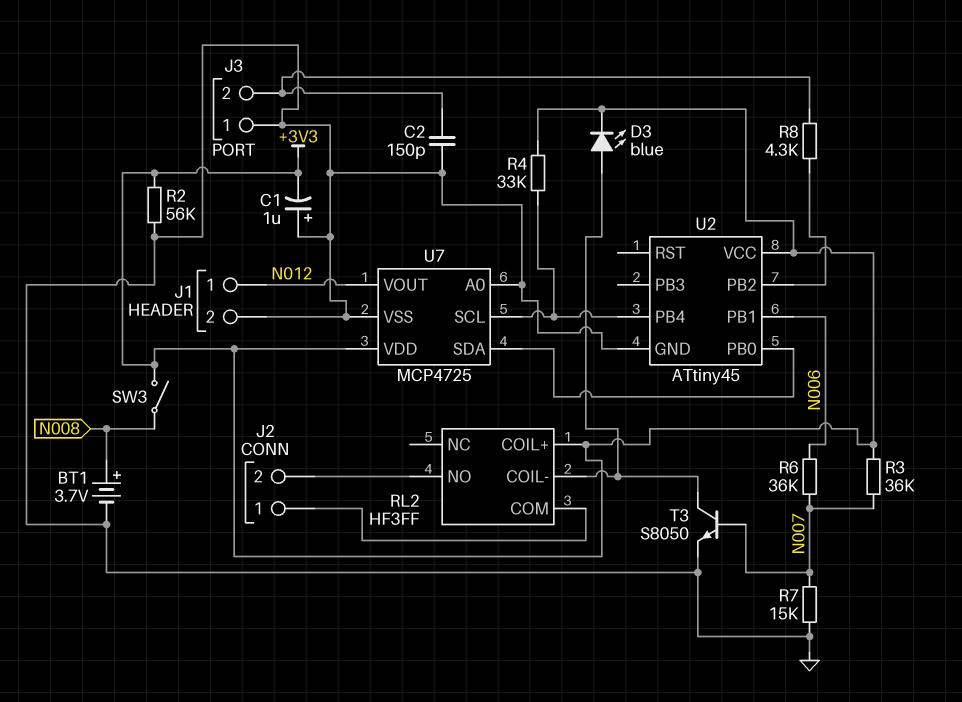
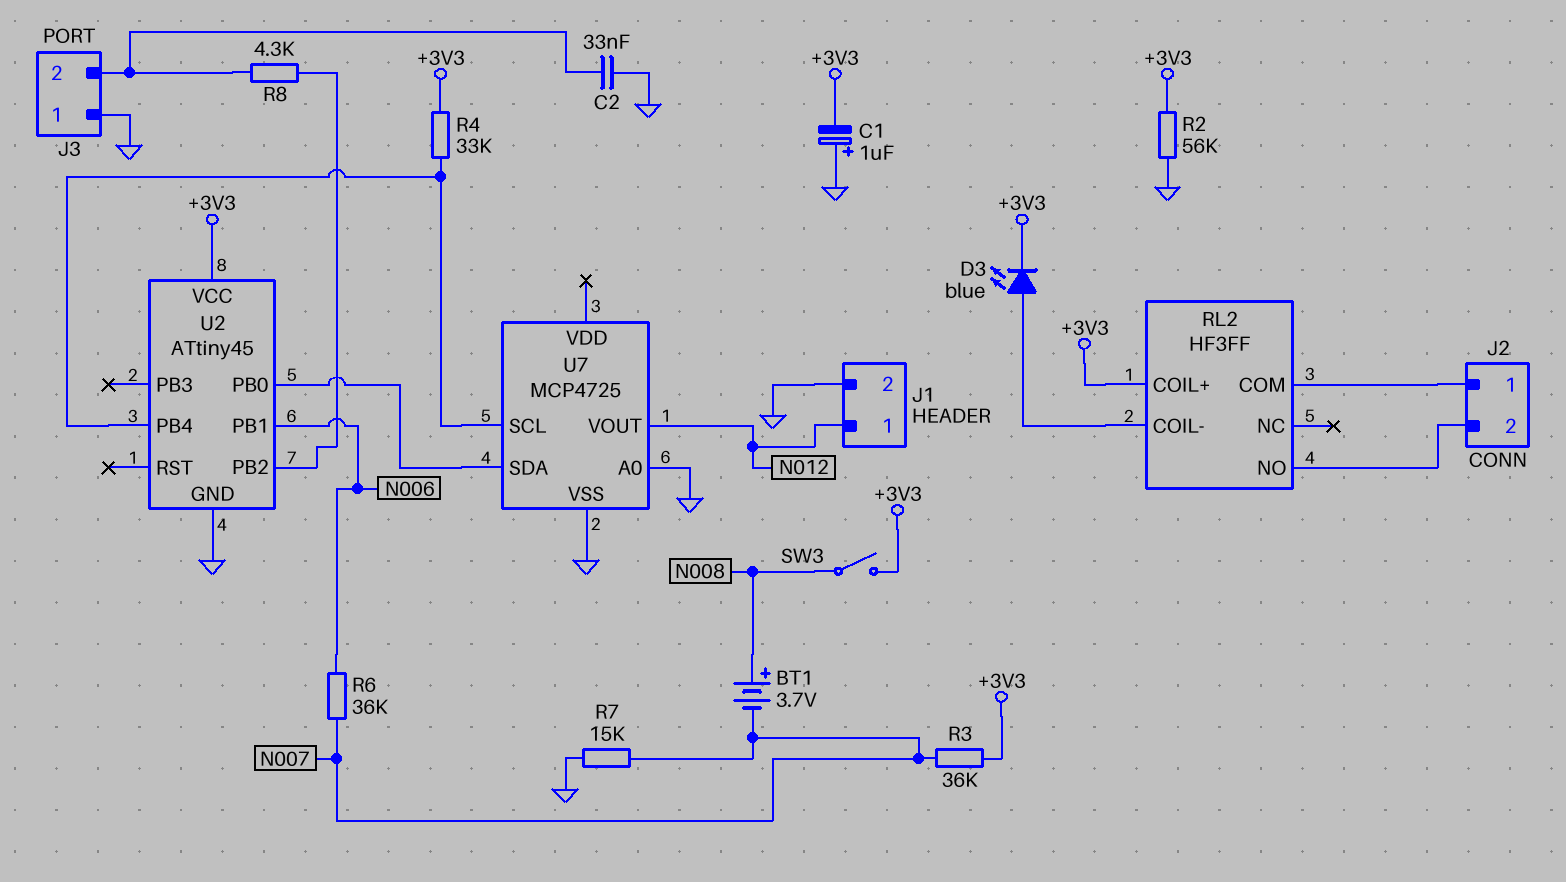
BT1: 3.7V (plus N008, minus GND) -> 3.7V (plus N008, minus N007)
C2: 150pF (GND, J3/2) -> 33nF (GND, J3/2)
T3: NPN S8050 (B N007, C RL2/COIL-, E GND) -> none
U7 pin VDD: +3V3 -> none

